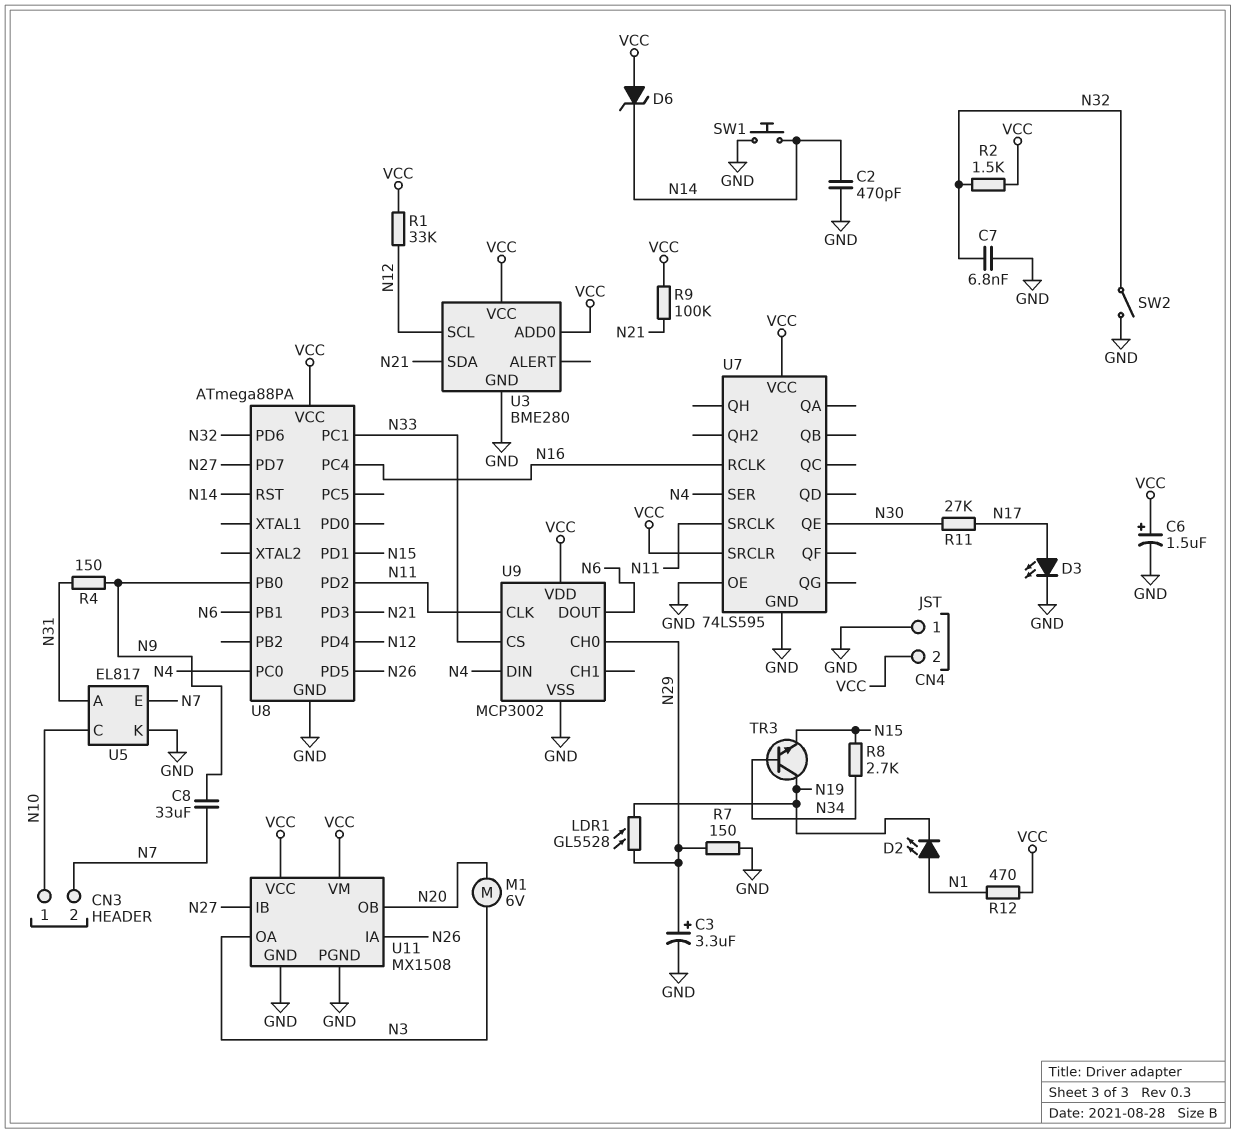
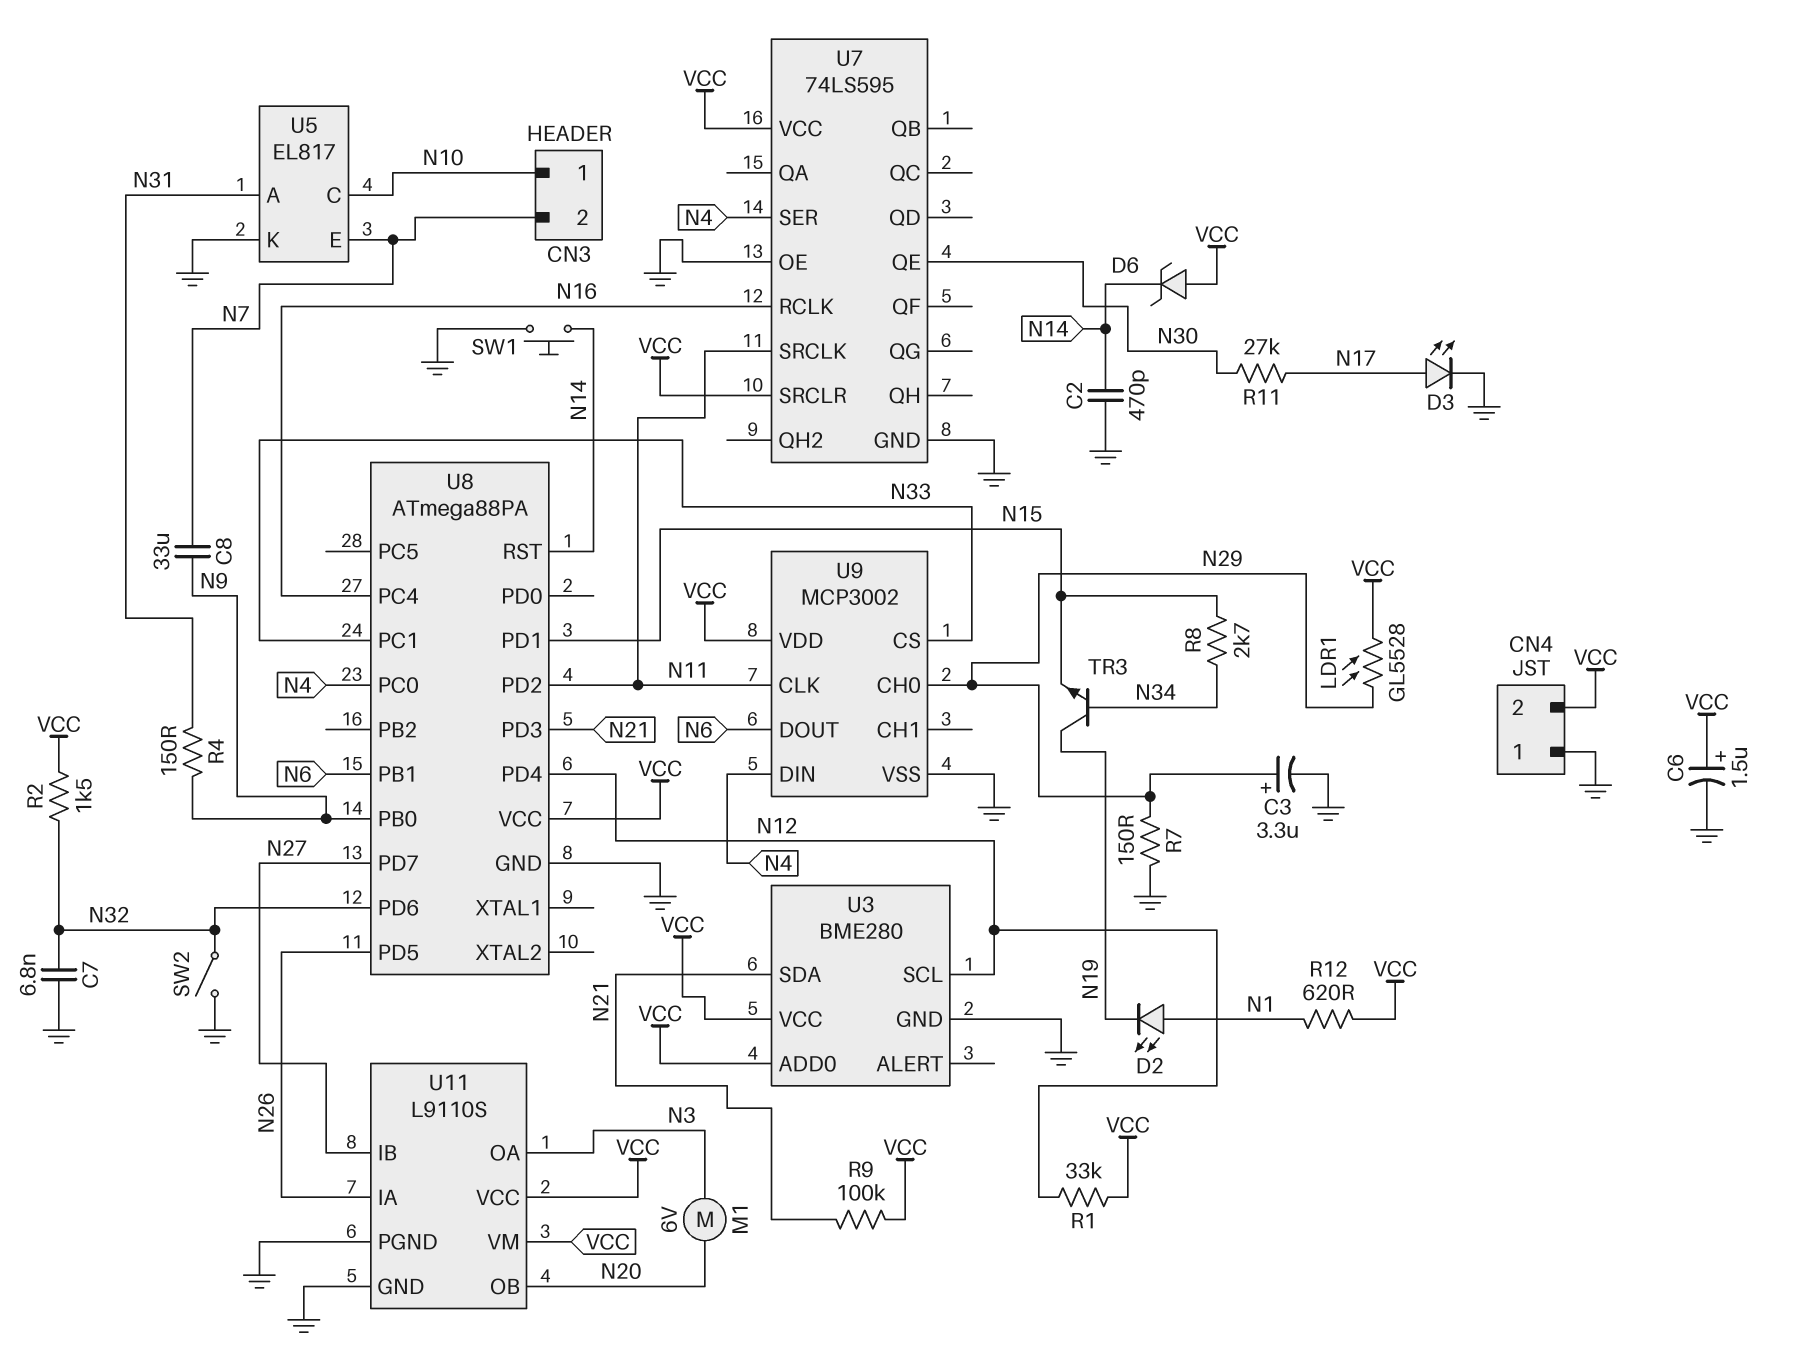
LDR1: GL5528 (N19, N29) -> GL5528 (N29, VCC)
R12: 470 (N1, VCC) -> 620 (N1, VCC)
U11: MX1508 -> L9110S

